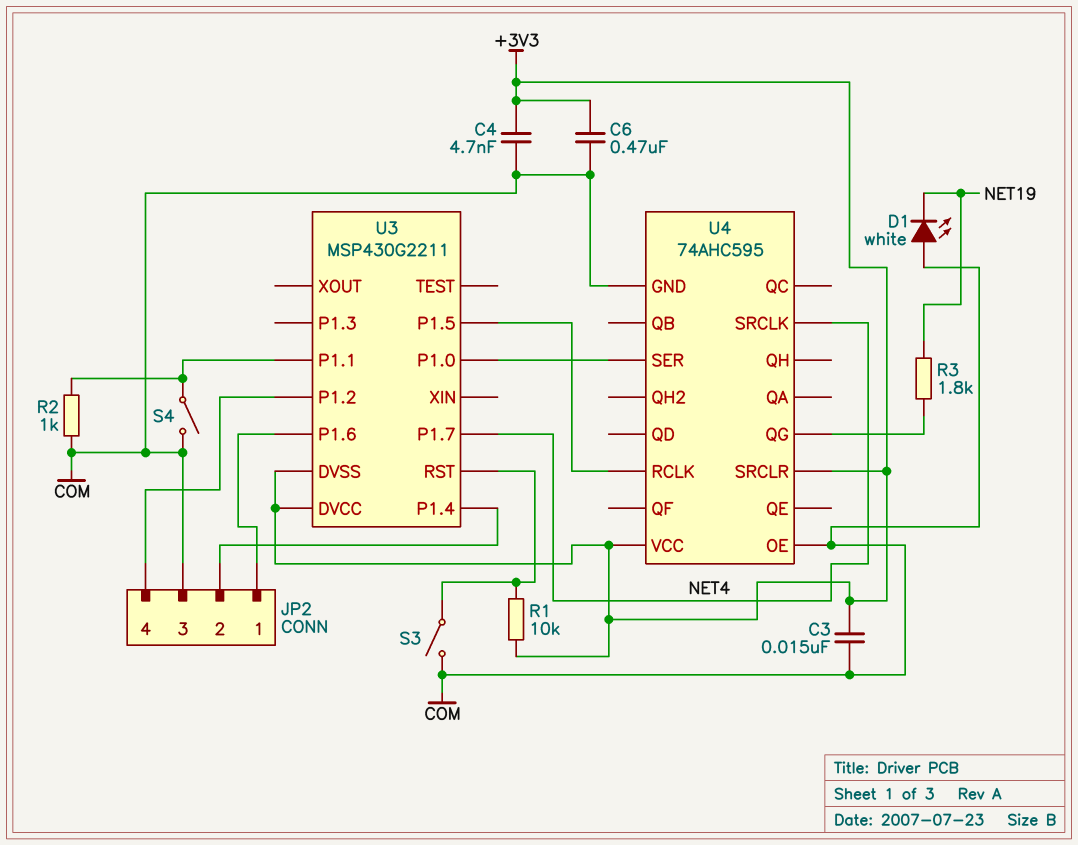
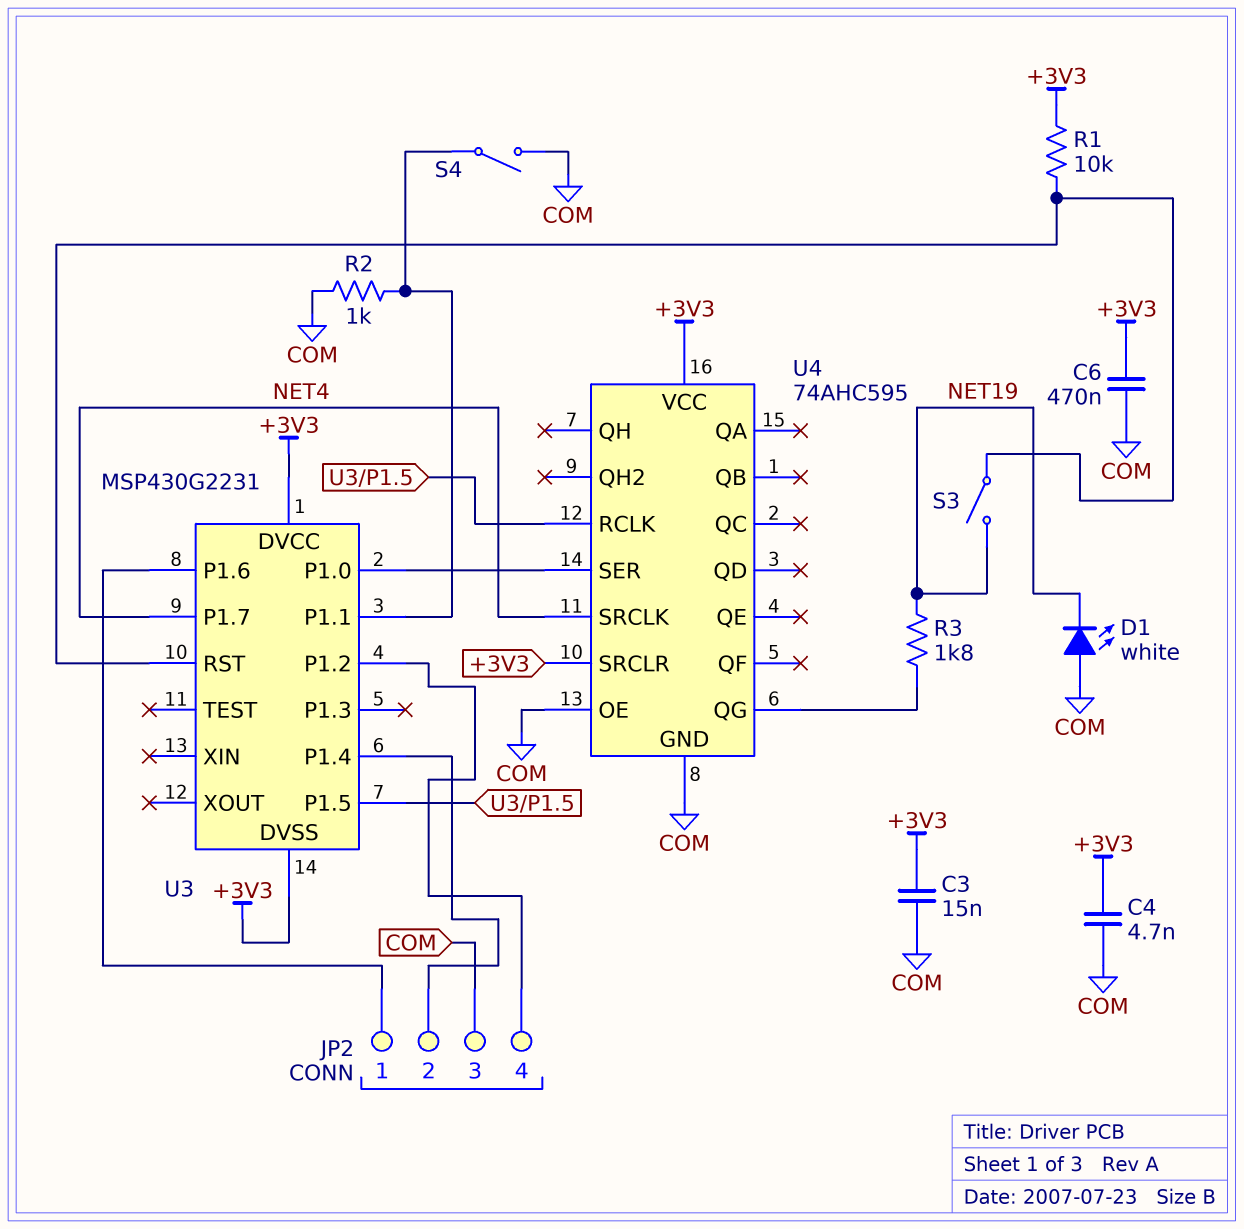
S3: switch (COM, U3/RST) -> switch (NET19, U3/RST)
U3: MSP430G2211 -> MSP430G2231

